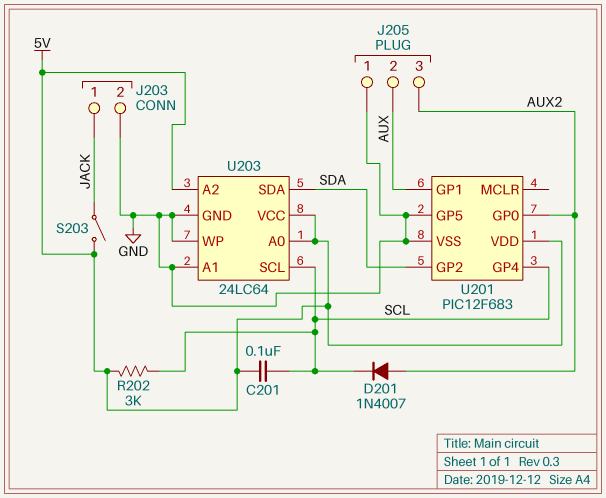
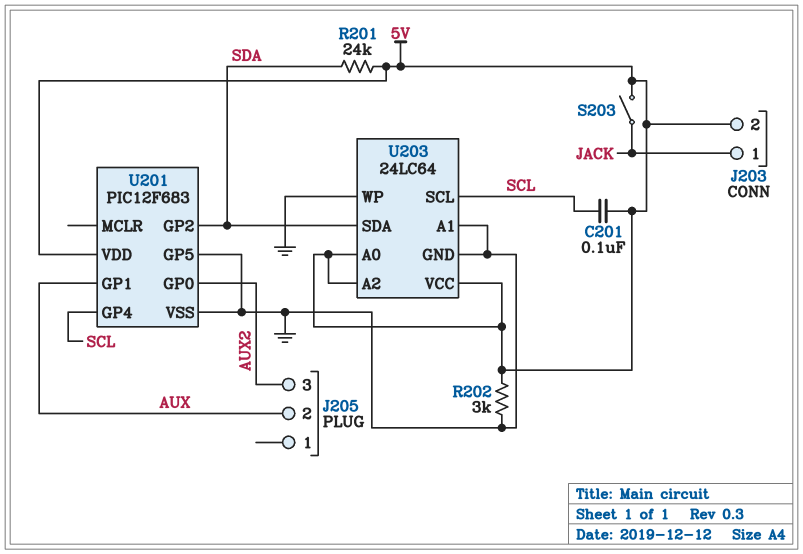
D201: diode 1N4007 (A AUX2, K SCL) -> none
J203 pin 2: GND -> 5V
J205 pin 1: GND -> none
R201: none -> 24k (5V, SDA)
R202: 3k (5V, SCL) -> 3k (5V, GND)

